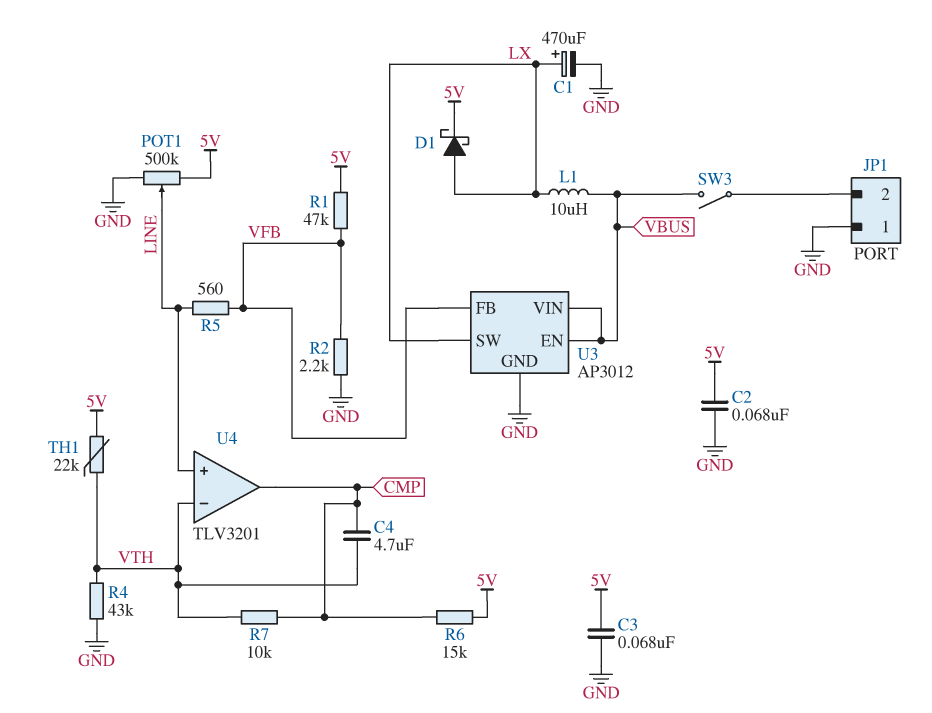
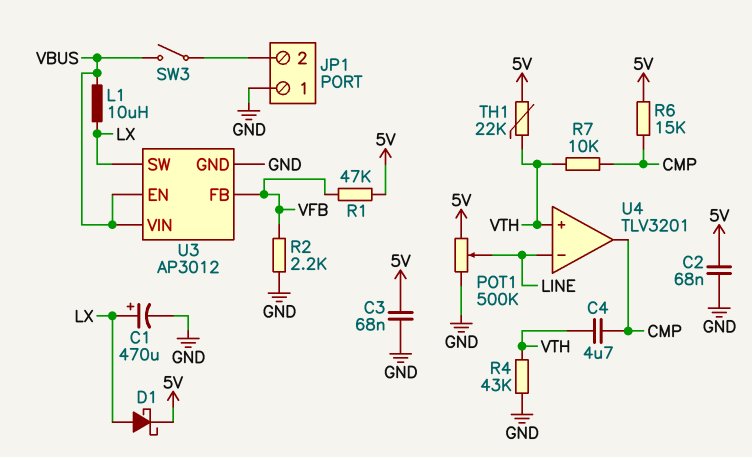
R5: 560 (LINE, VFB) -> none
U4 pin in+: LINE -> VTH
U4 pin in-: VTH -> LINE

